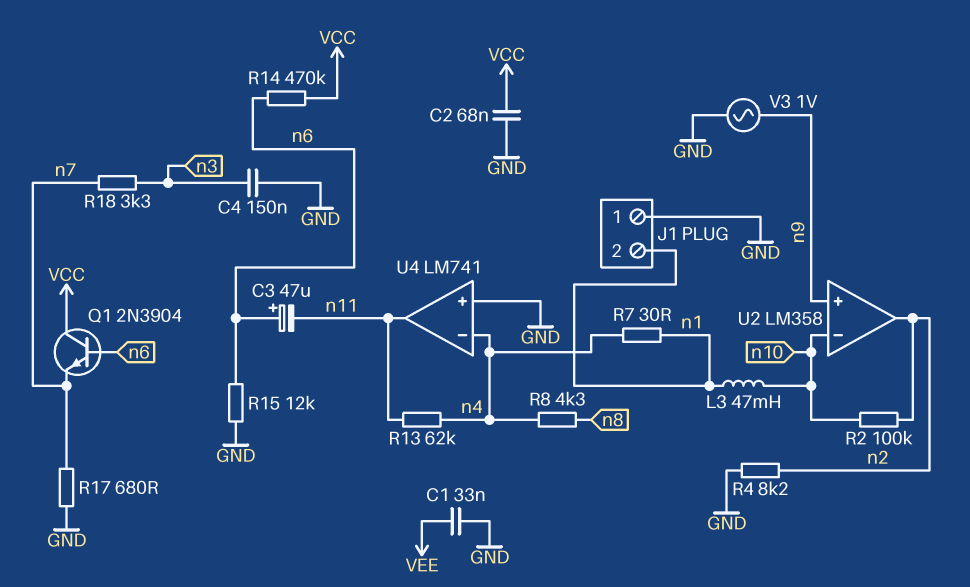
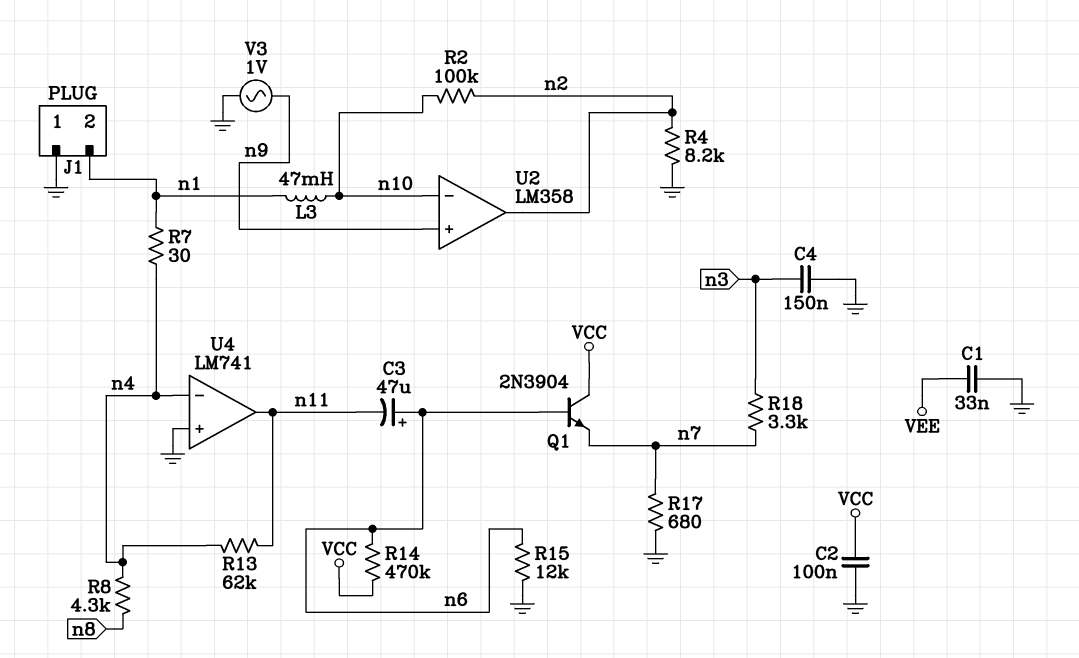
C2: 68nF (GND, VCC) -> 100nF (GND, VCC)

